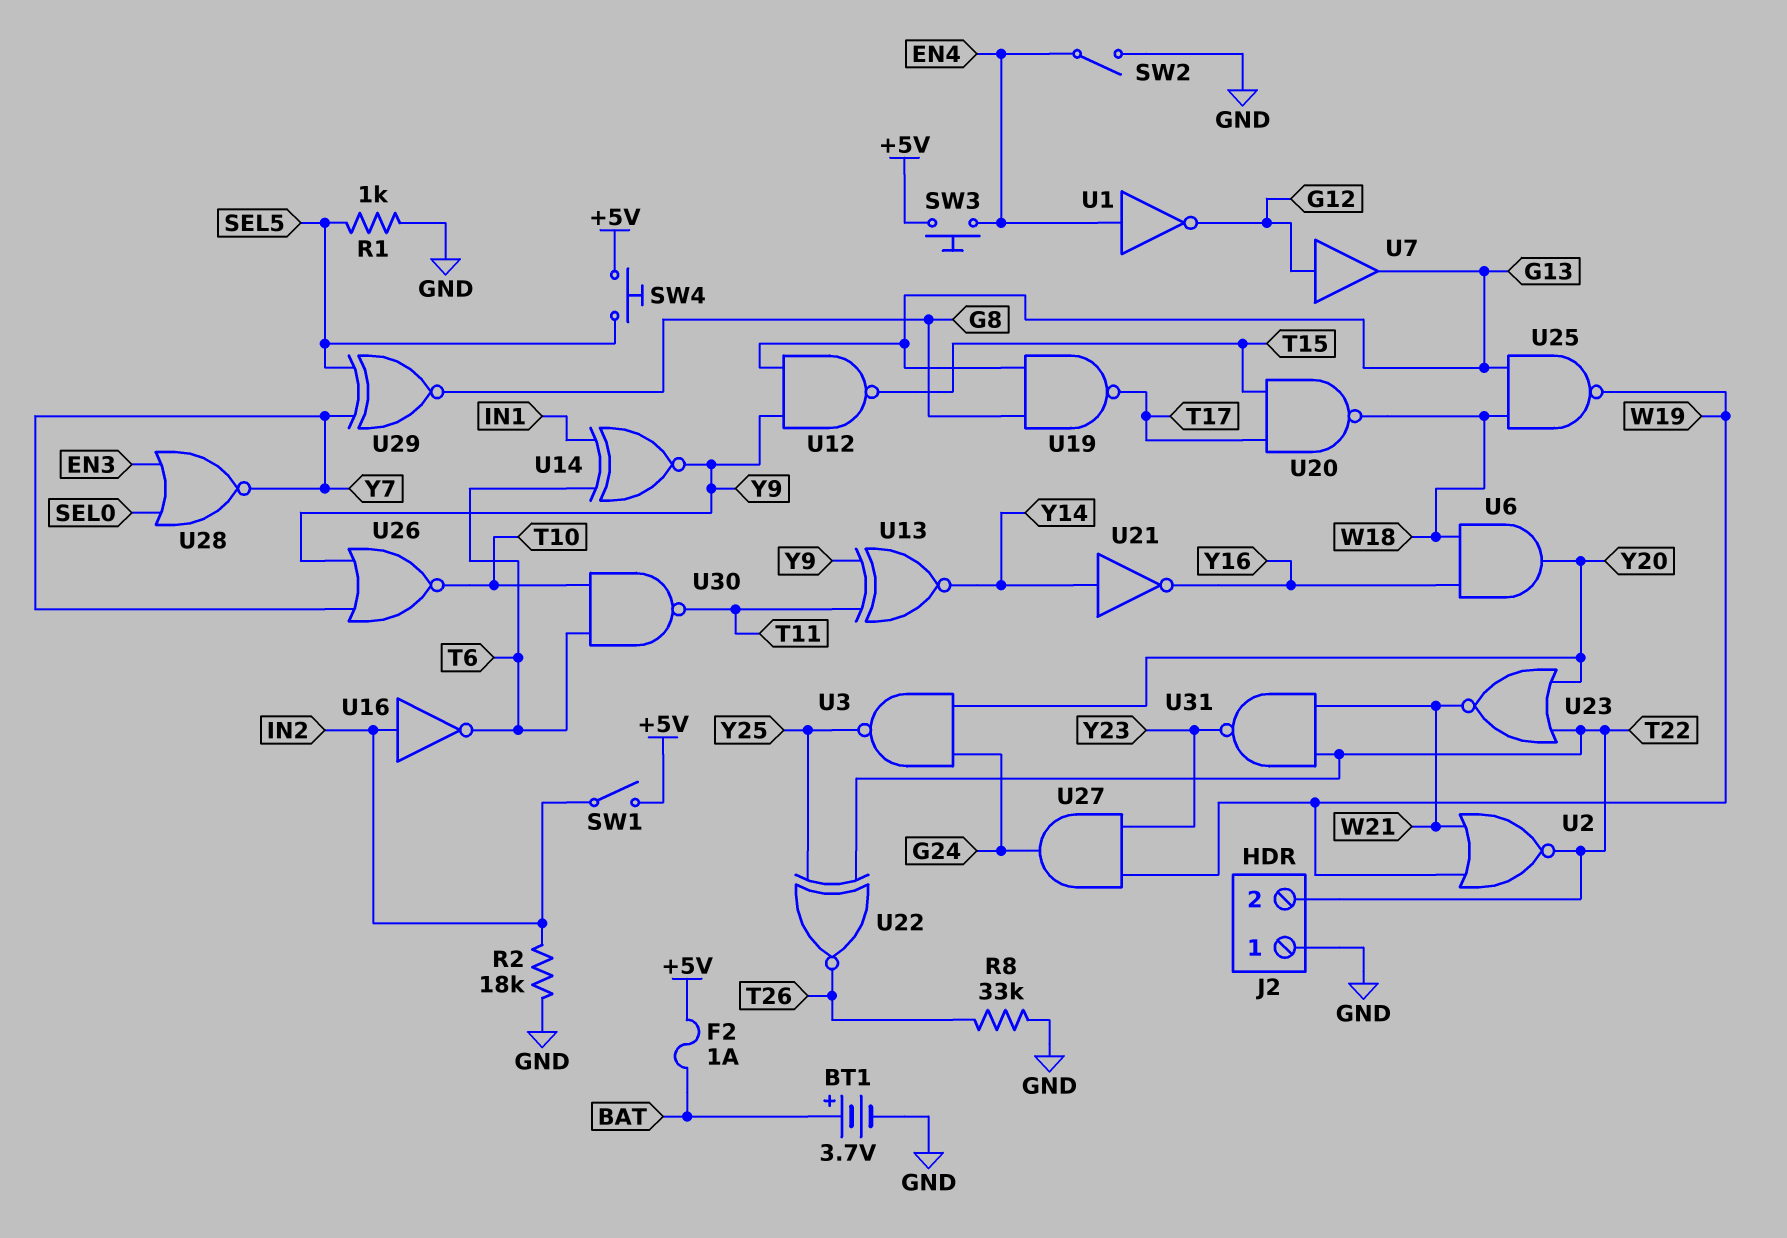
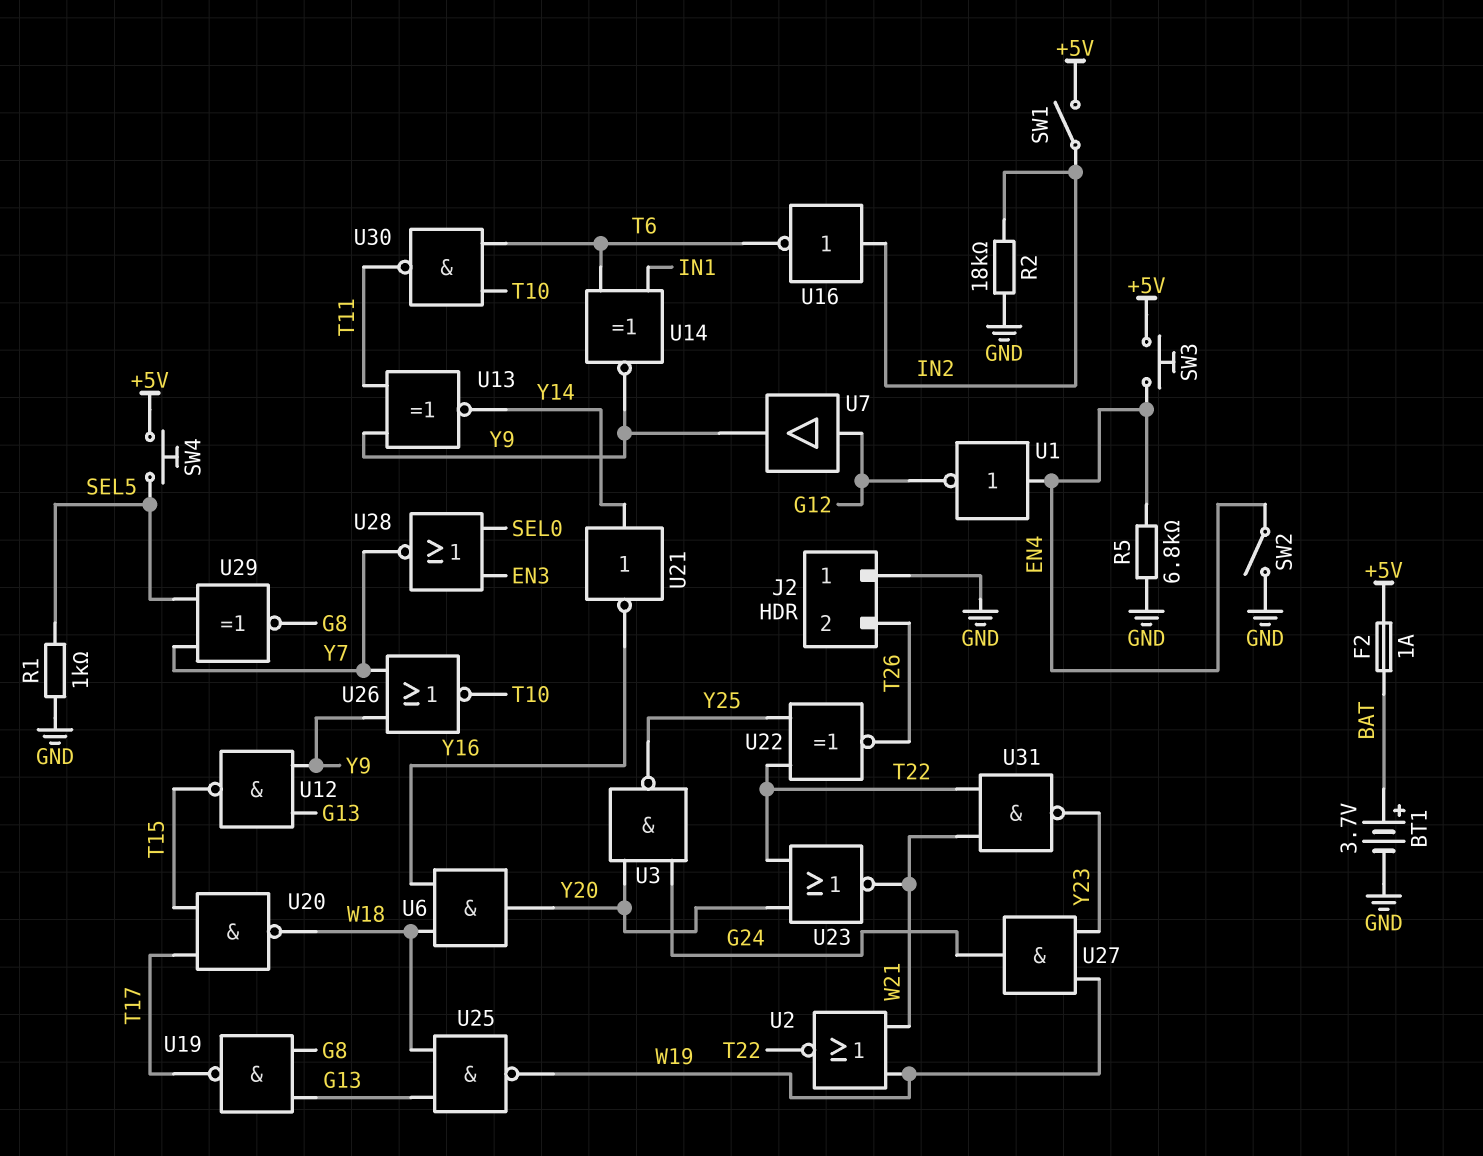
J2 pin 2: T22 -> T26
R5: none -> 6.8k (EN4, GND)
R8: 33k (GND, T26) -> none
U7: buffer (in G12, out G13) -> buffer (in G12, out Y9)

